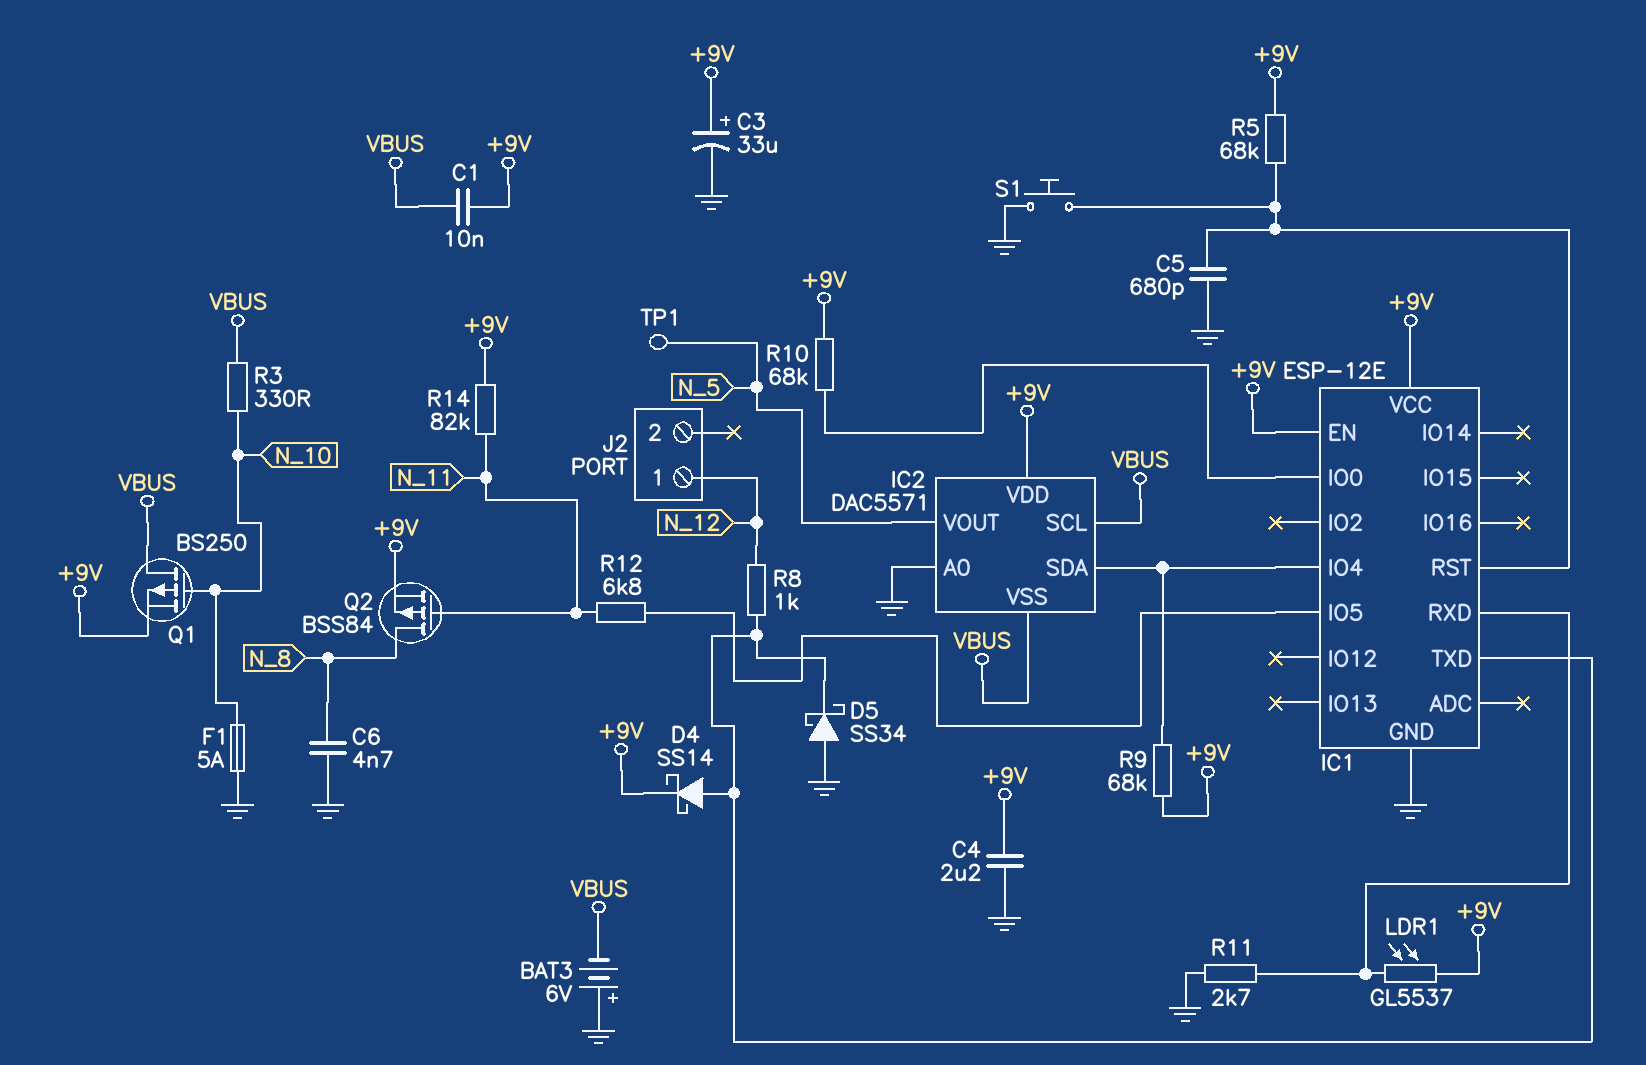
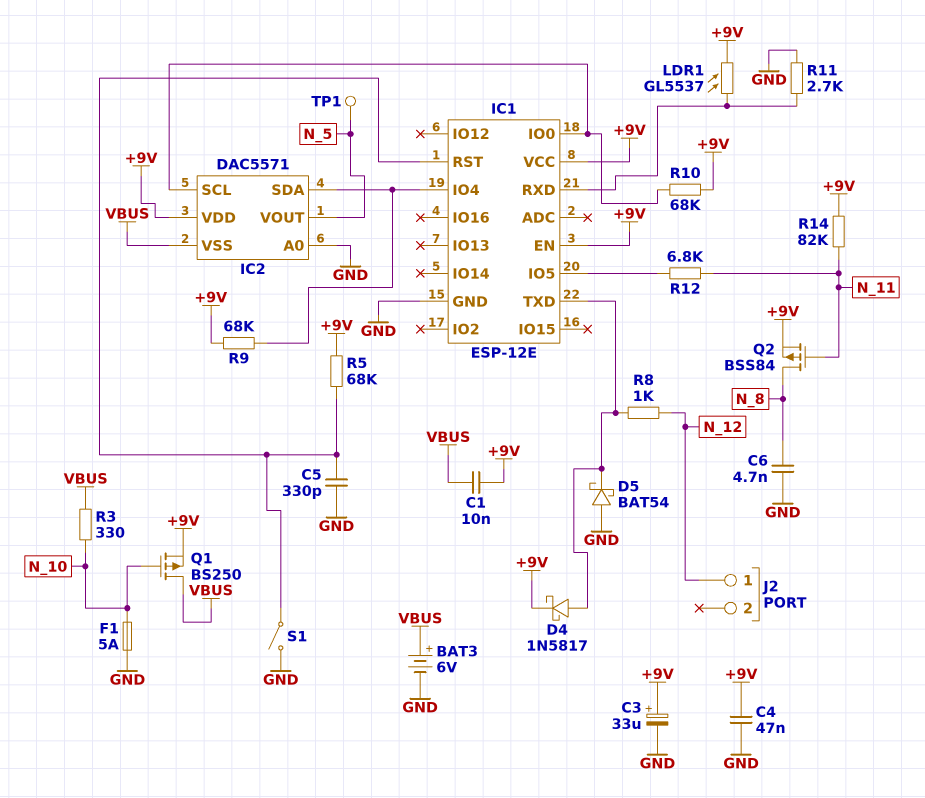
BAT3: 6V (plus GND, minus VBUS) -> 6V (plus VBUS, minus GND)
C4: 2.2uF (+9V, GND) -> 47nF (+9V, GND)
C5: 680pF (GND, IC1/RST) -> 330pF (GND, IC1/RST)
D4: schottky SS14 (A IC1/TXD, K +9V) -> schottky 1N5817 (A IC1/TXD, K +9V)
D5: schottky SS34 (A GND, K IC1/TXD) -> schottky BAT54 (A GND, K IC1/TXD)
IC2 pin SCL: VBUS -> IC1/IO0
S1: button (GND, IC1/RST) -> switch (GND, IC1/RST)

